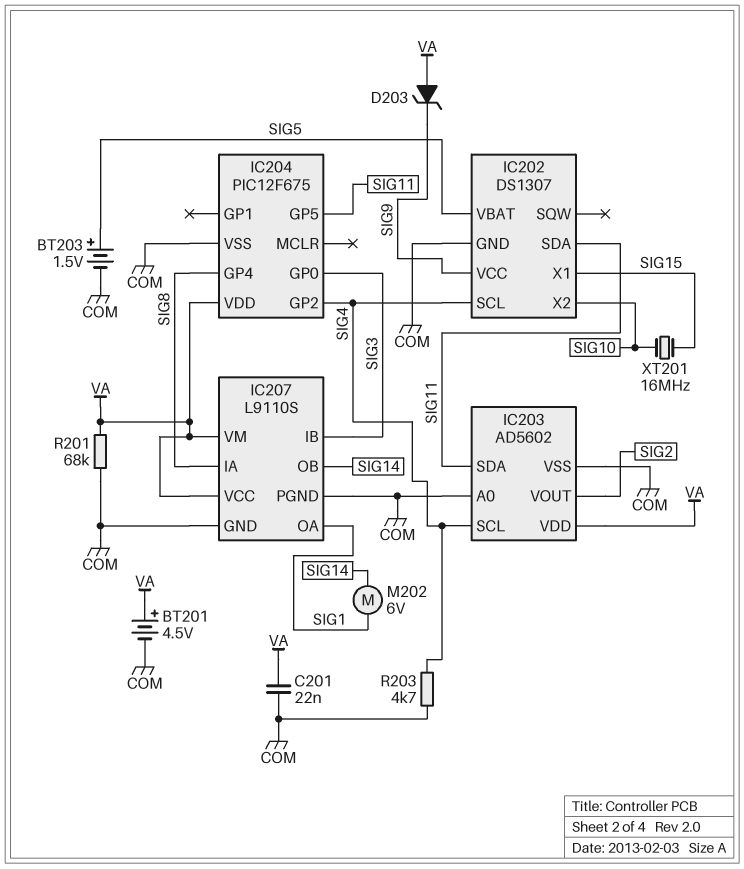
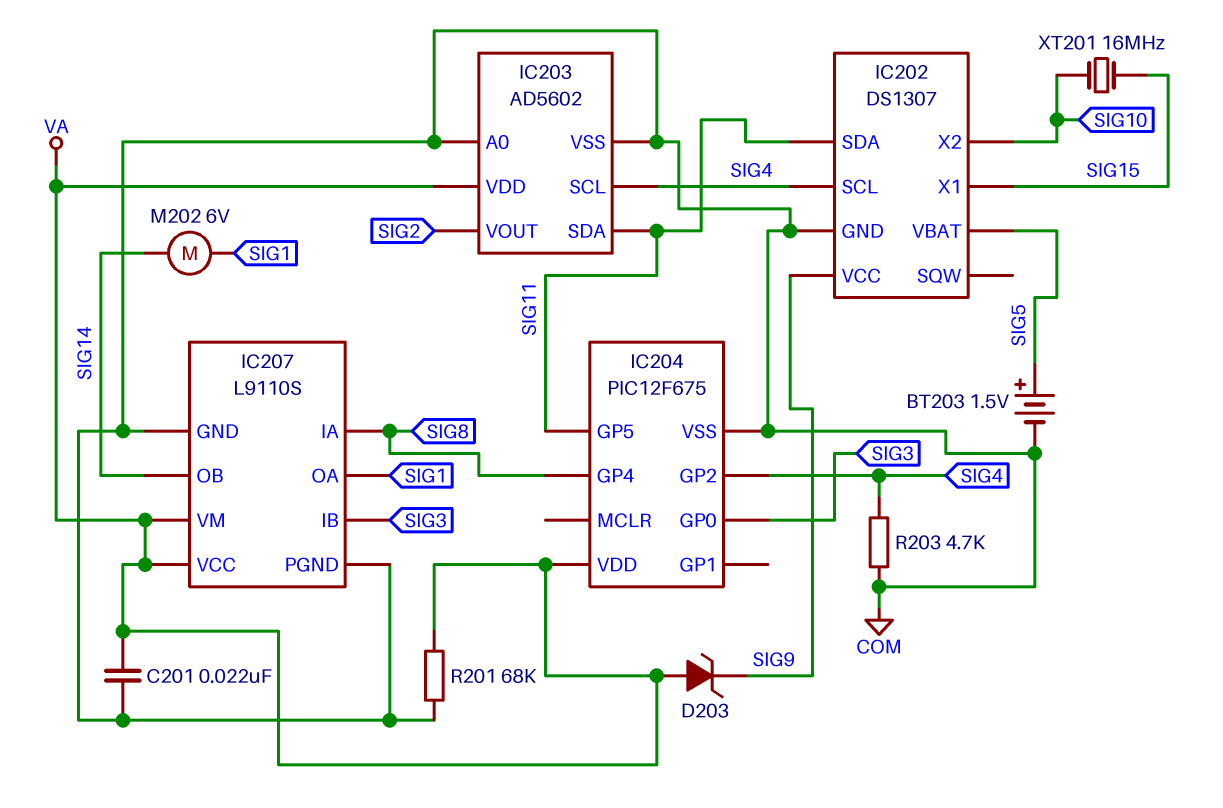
BT201: 4.5V (plus VA, minus COM) -> none

